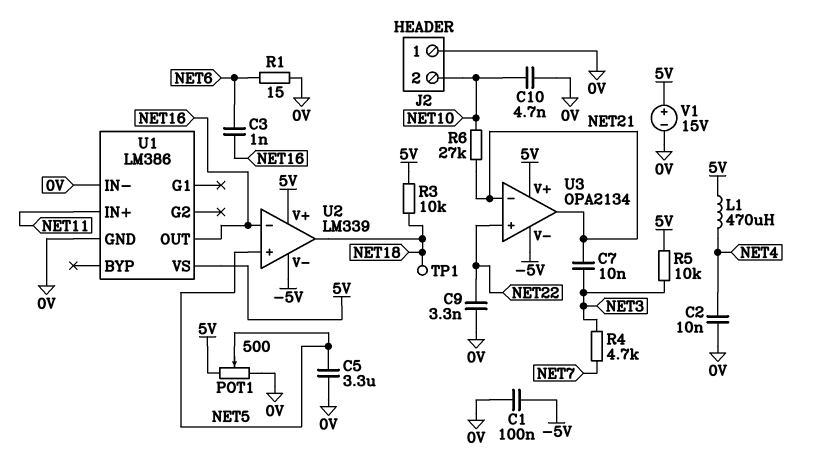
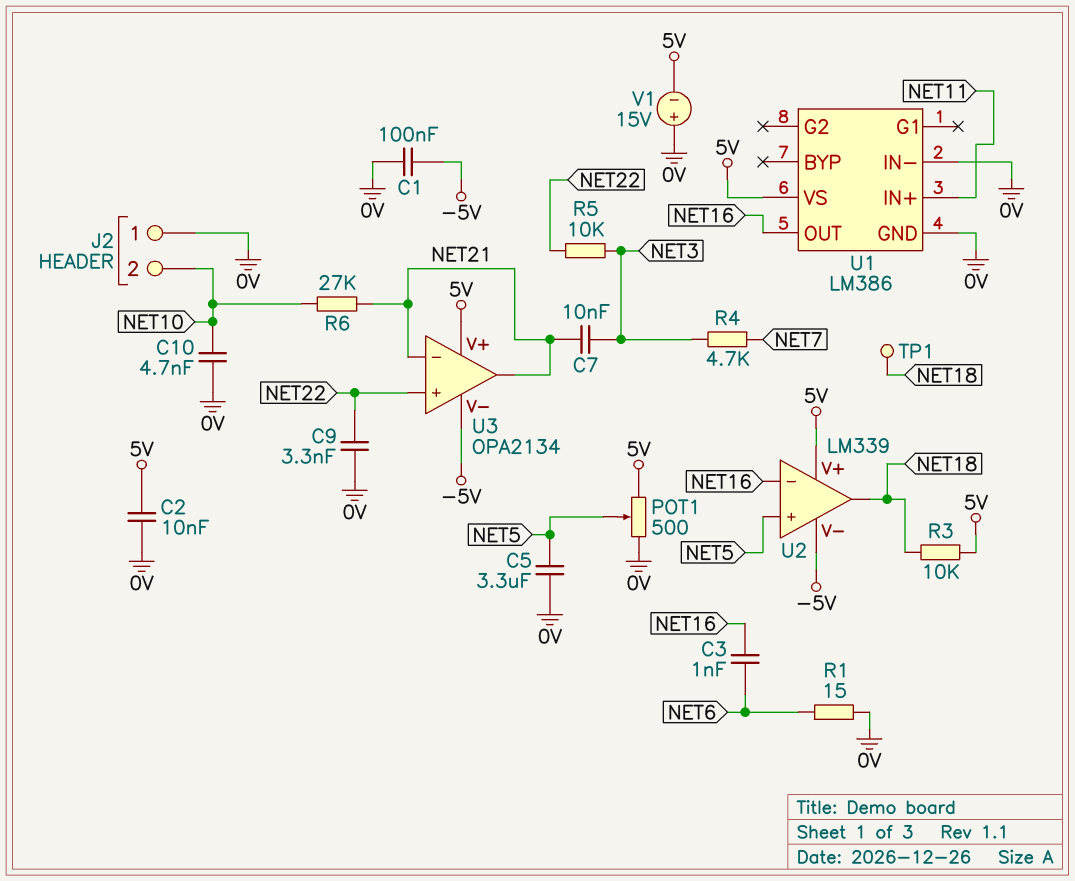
C2: 10nF (0V, NET4) -> 10nF (0V, 5V)
L1: 470uH (5V, NET4) -> none
R5: 10k (5V, NET3) -> 10k (NET3, NET22)
V1: 15V (plus 5V, minus 0V) -> 15V (plus 0V, minus 5V)

